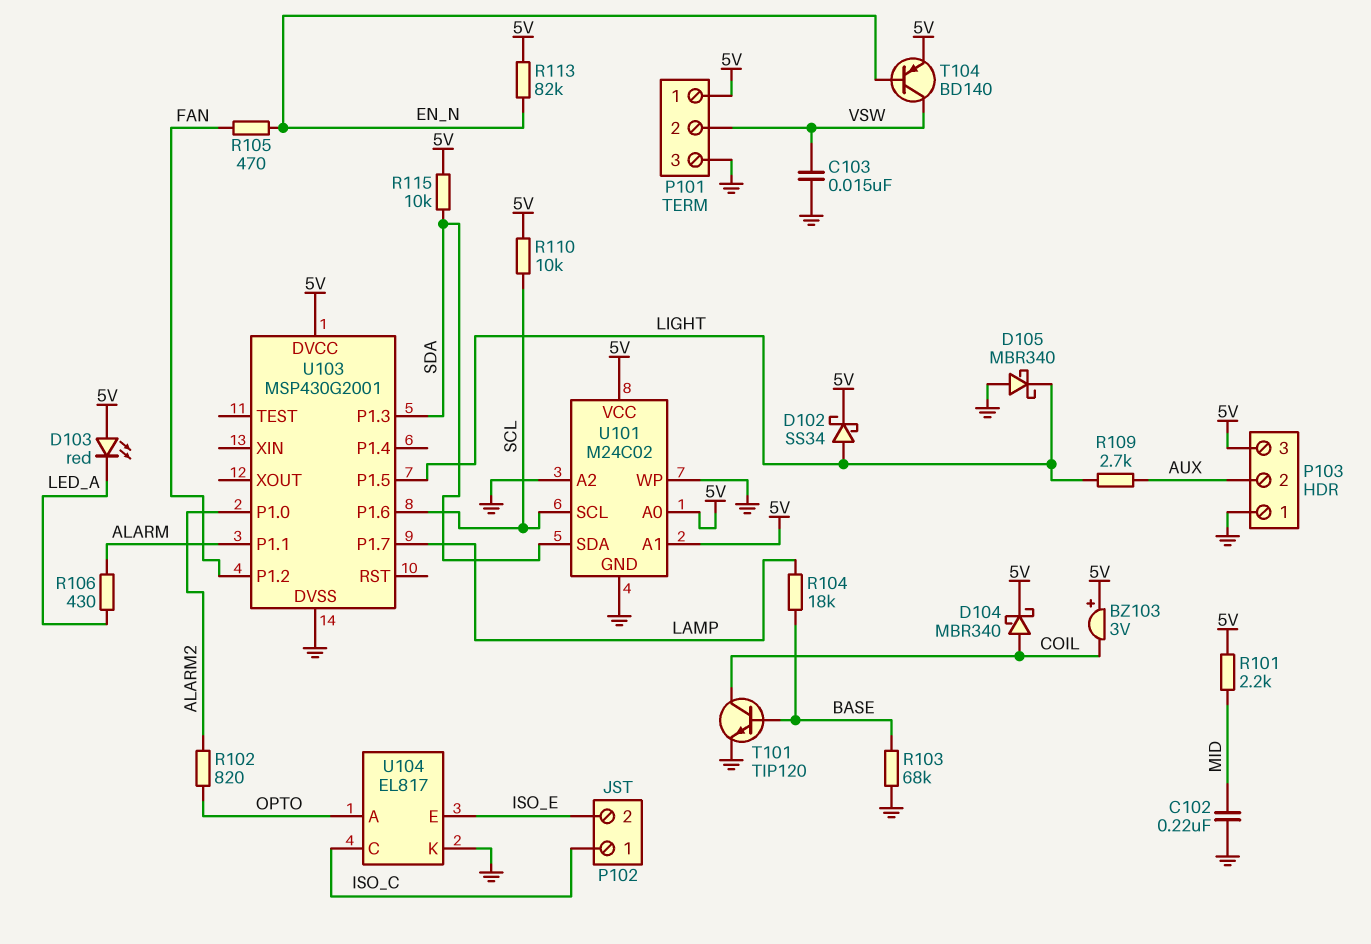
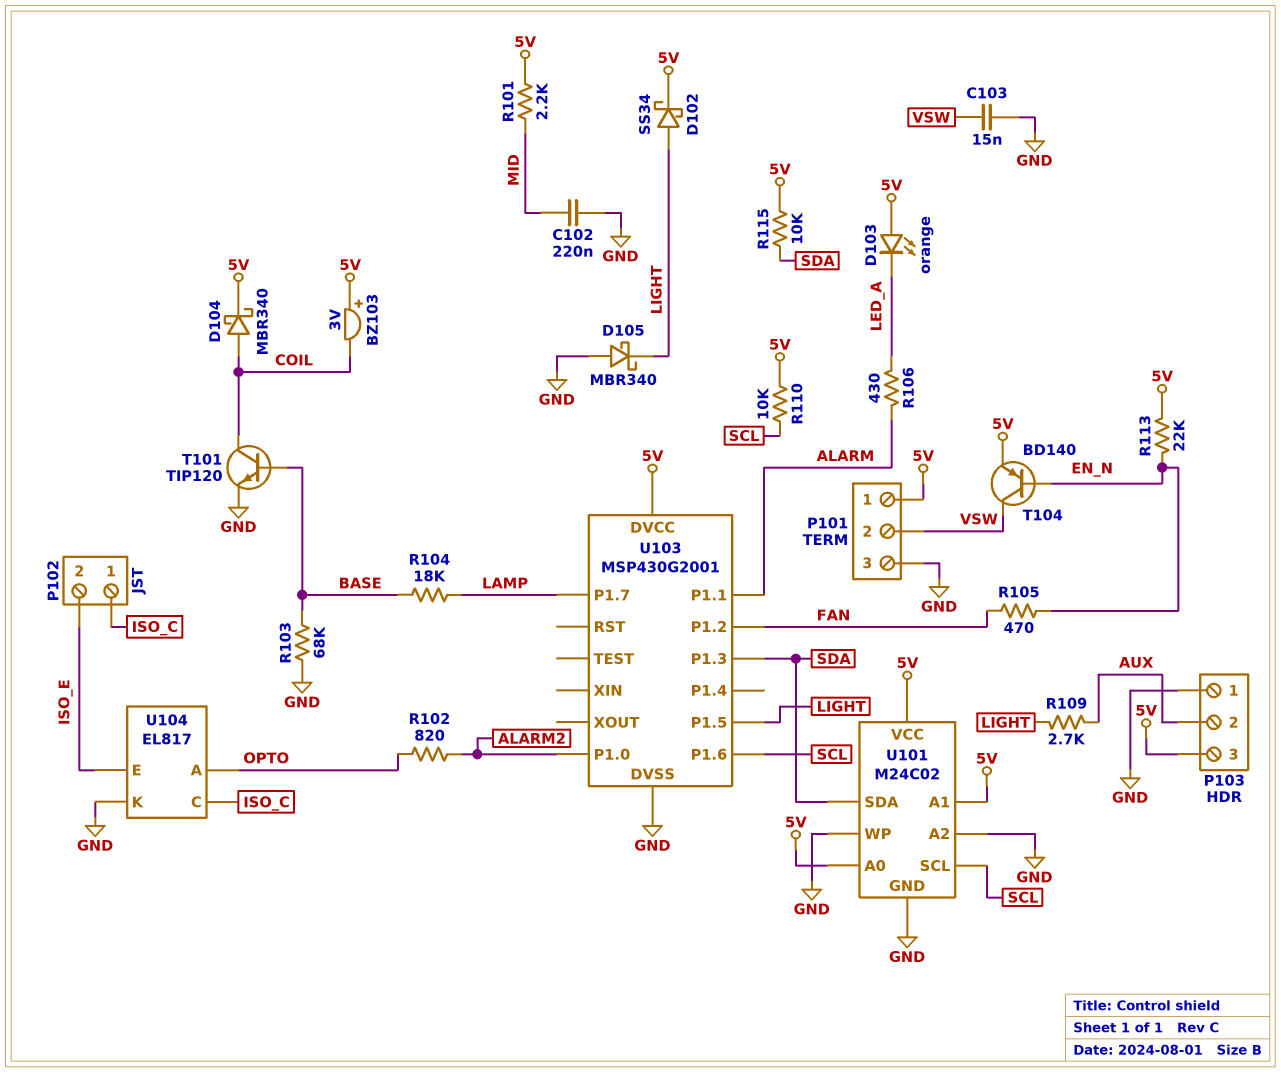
D103: LED red (A 5V, K LED_A) -> LED orange (A 5V, K LED_A)
R113: 82k (5V, EN_N) -> 22k (5V, EN_N)

